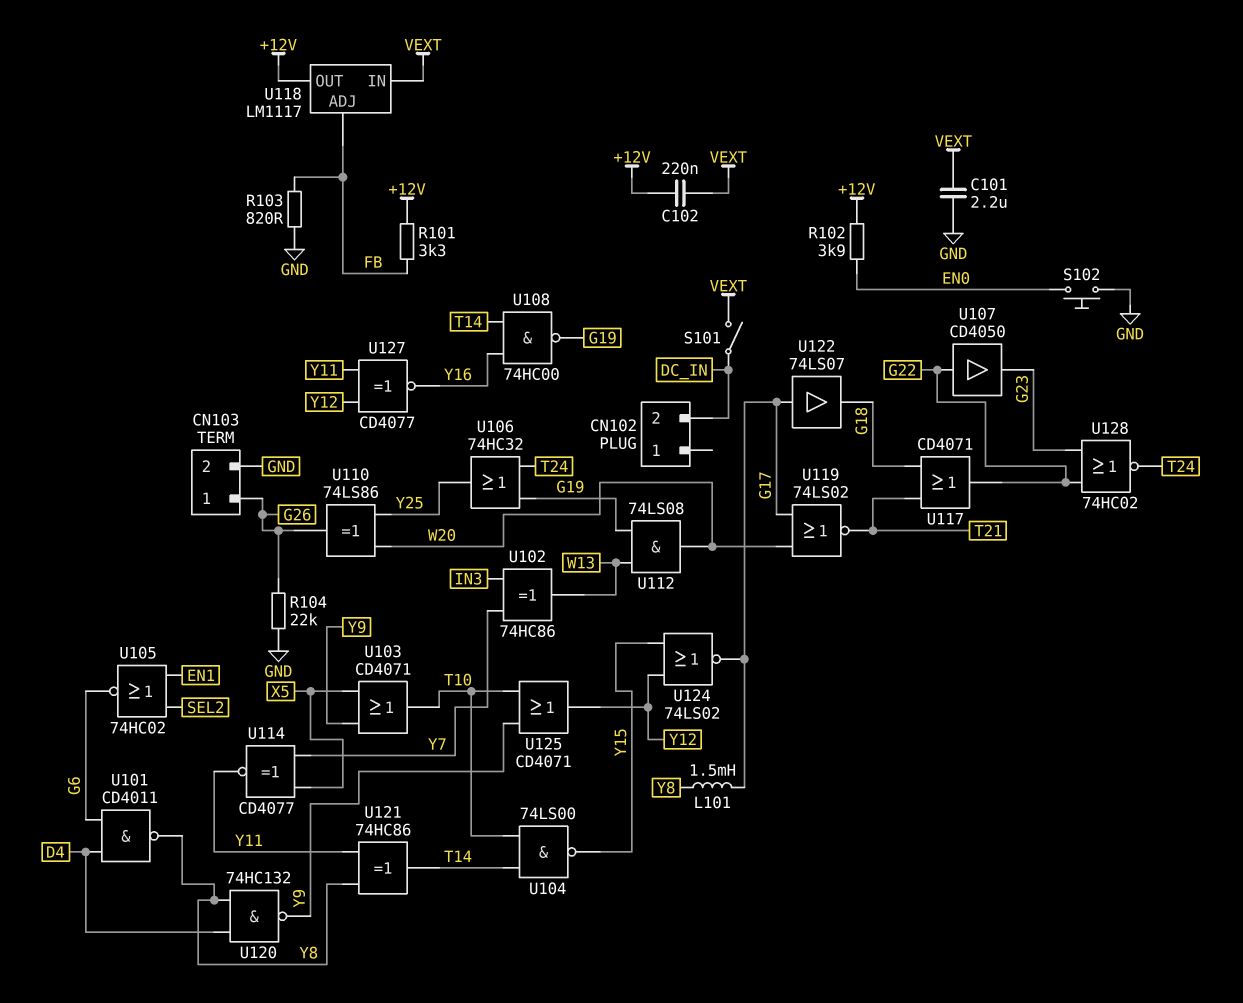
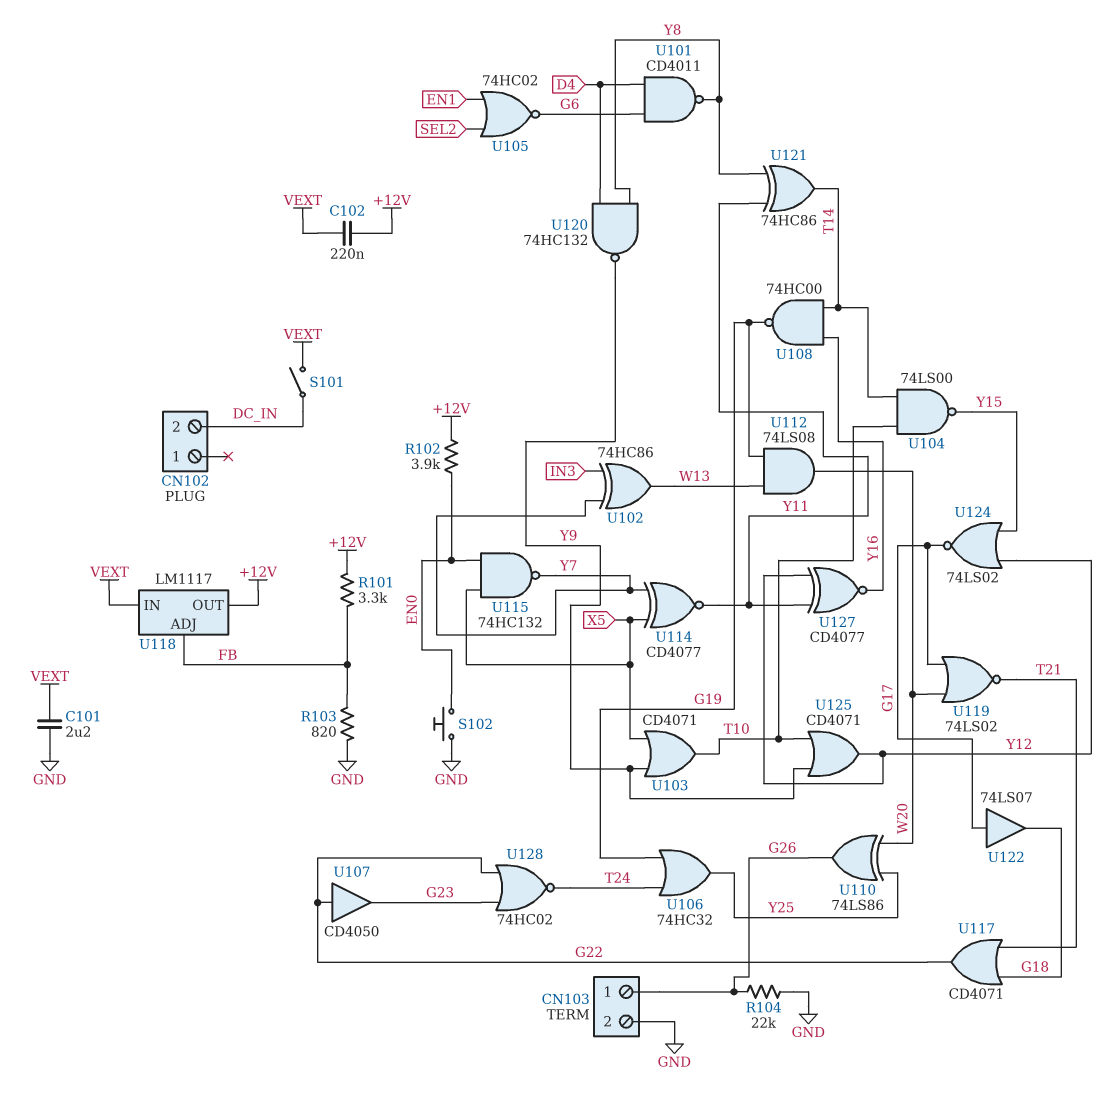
L101: 1.5mH (G17, Y8) -> none
U115: none -> NAND 74HC132 (in EN0, in X5, out Y7)

